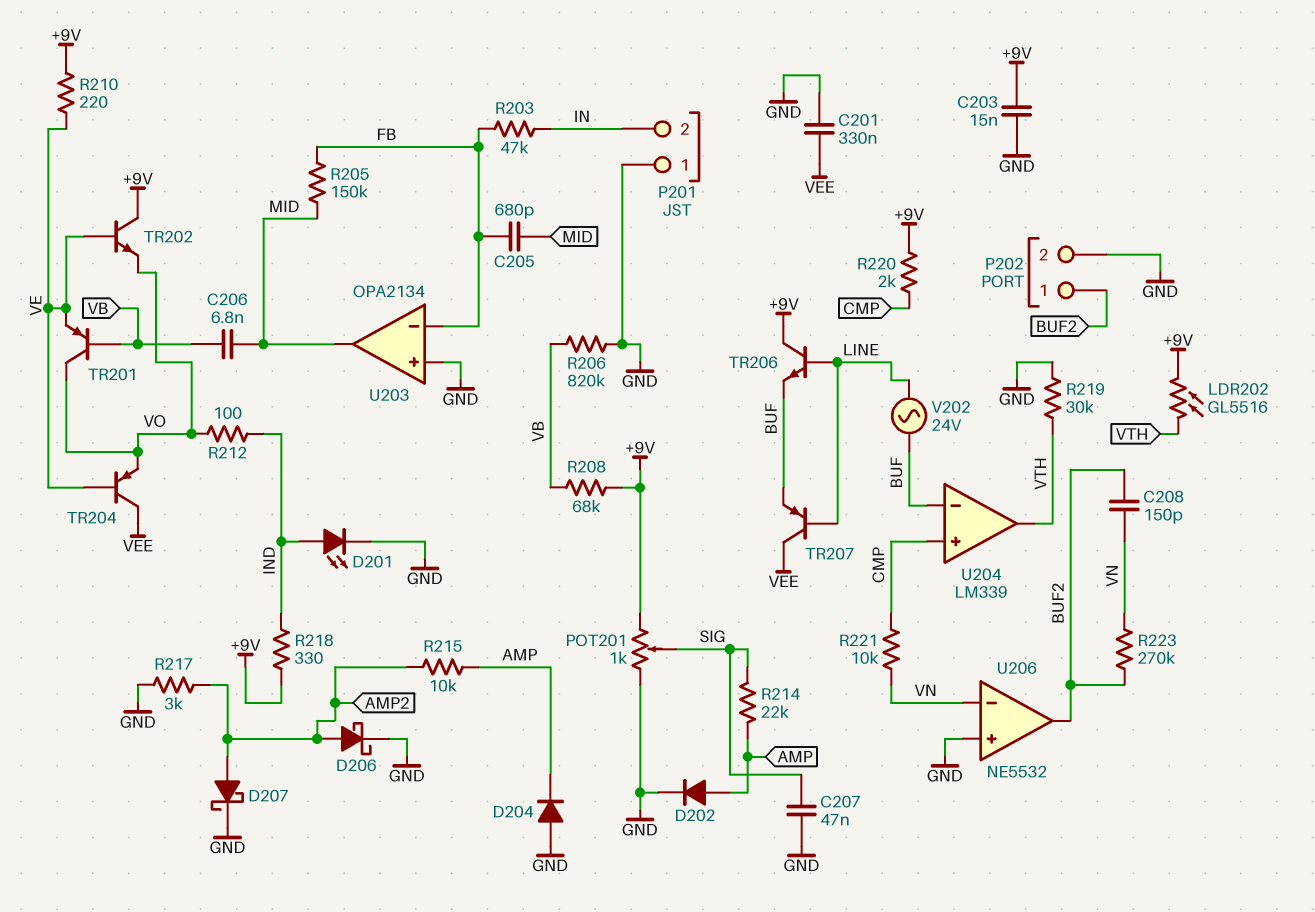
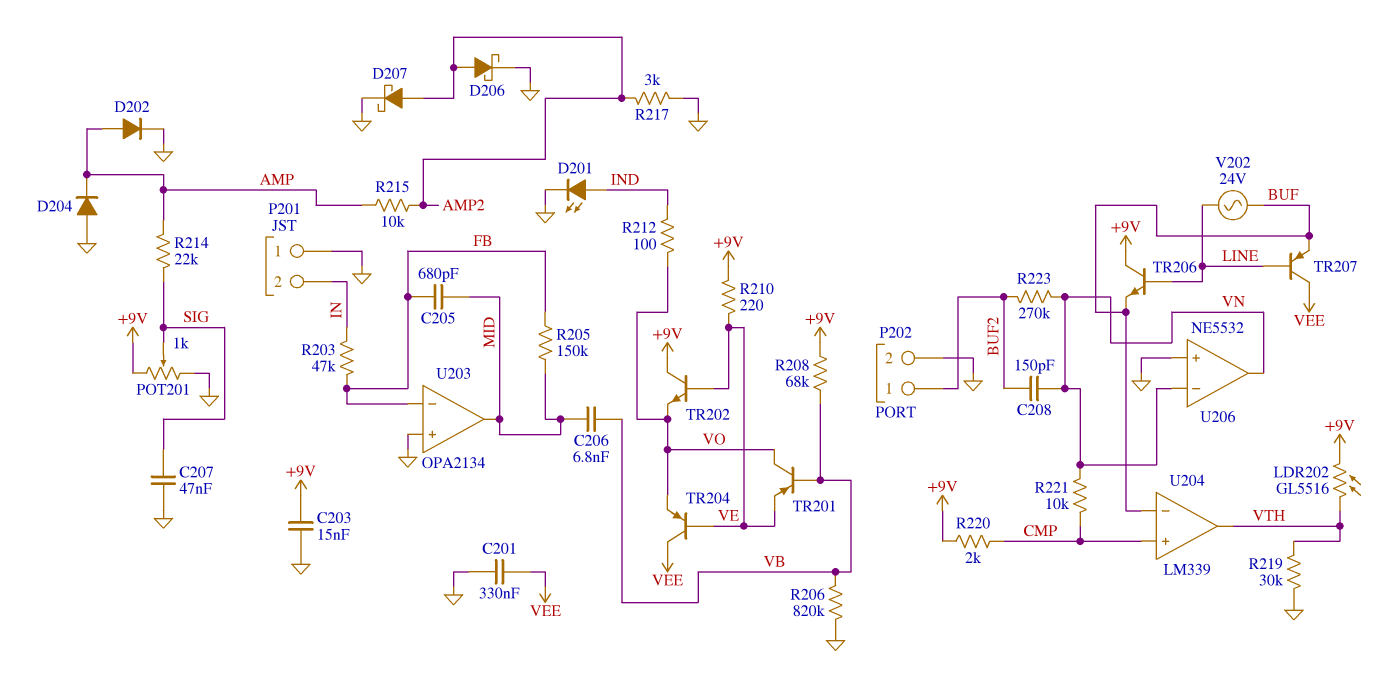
R218: 330 (+9V, IND) -> none
U206 pin out: BUF2 -> VN

